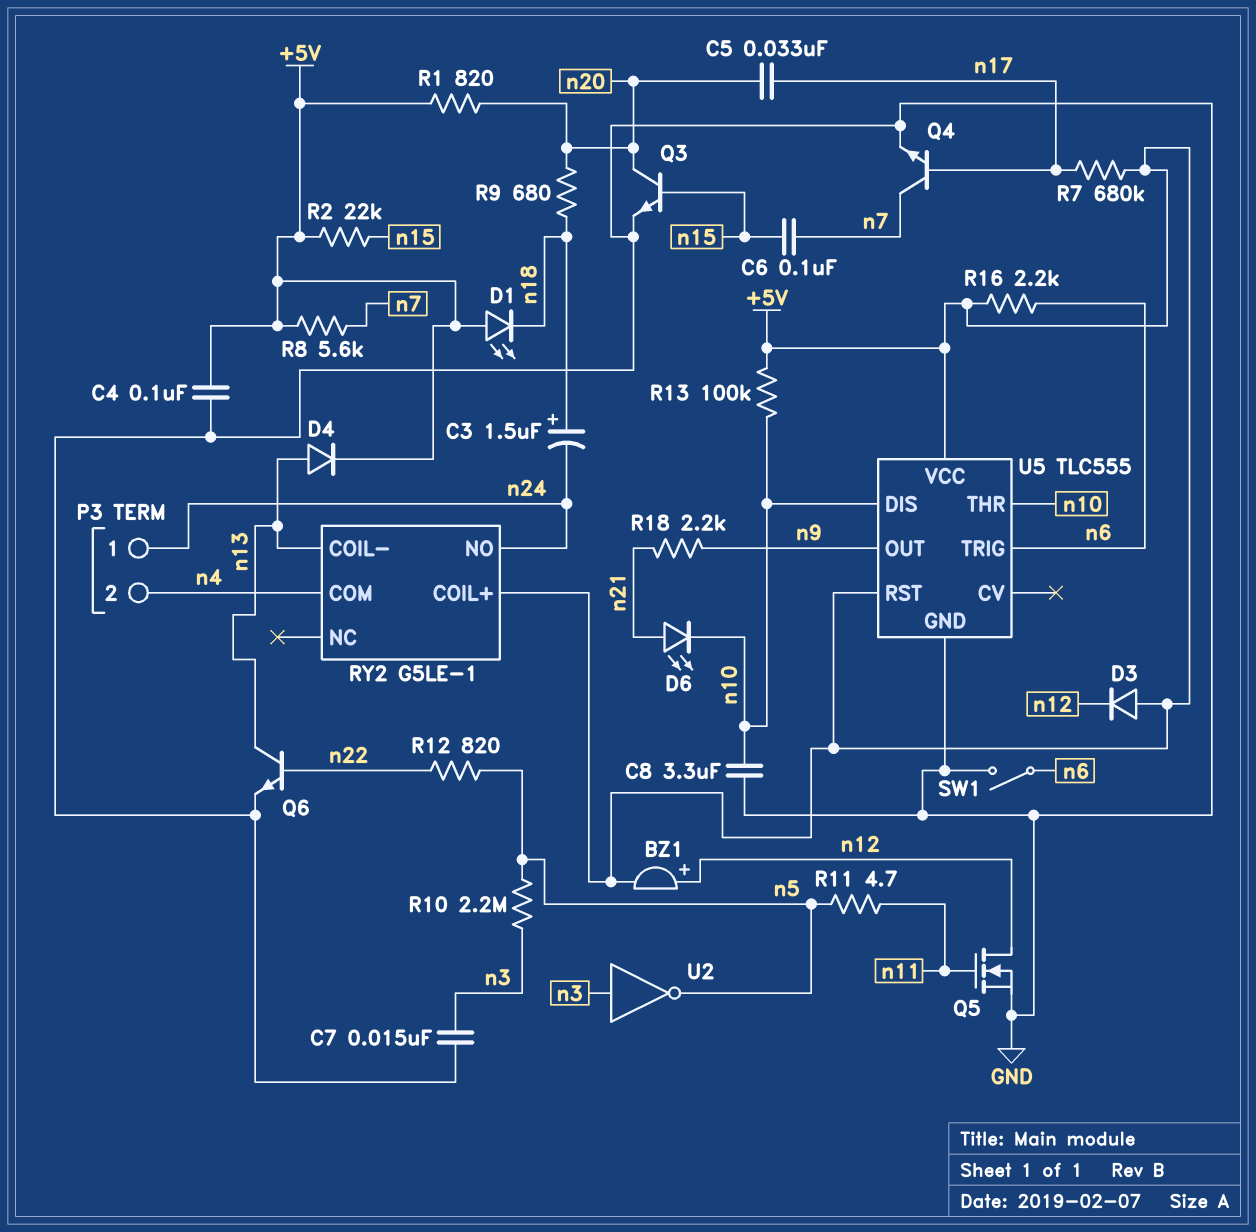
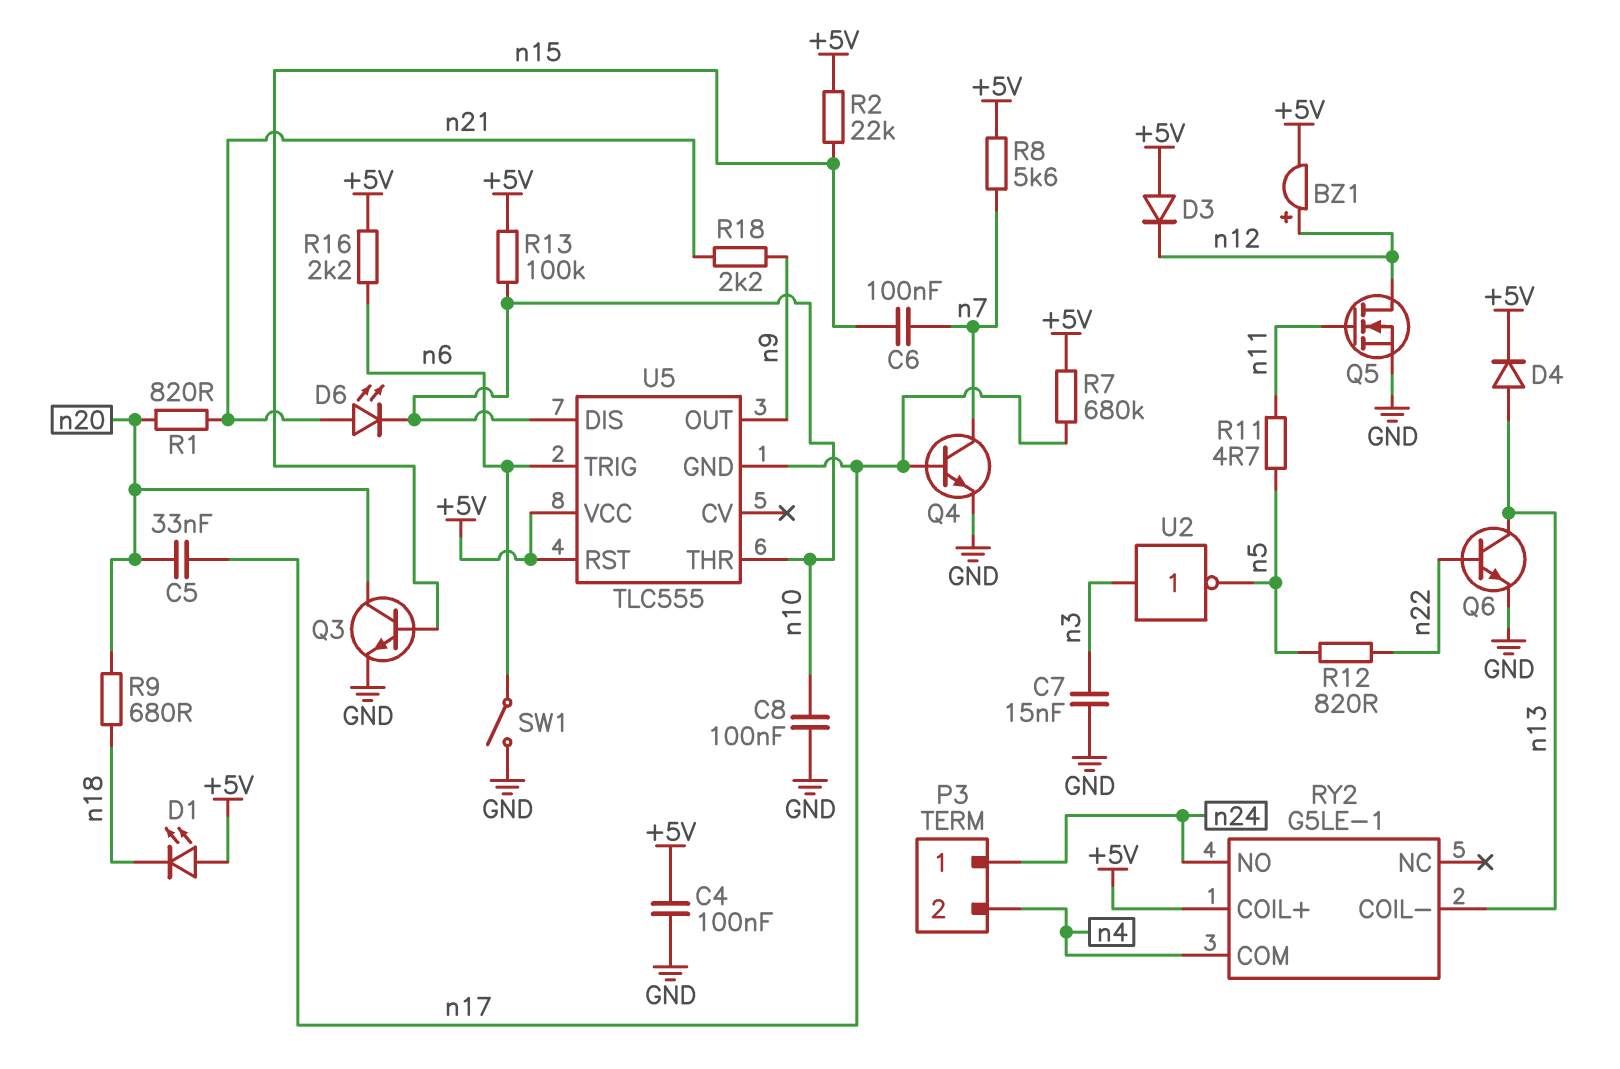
C3: 1.5uF (plus n18, minus n24) -> none
C8: 3.3uF (GND, n10) -> 100nF (GND, n10)
R1: 820 (+5V, n20) -> 820 (n20, n21)
R10: 2.2M (n3, n5) -> none
U5 pin GND: GND -> n17

